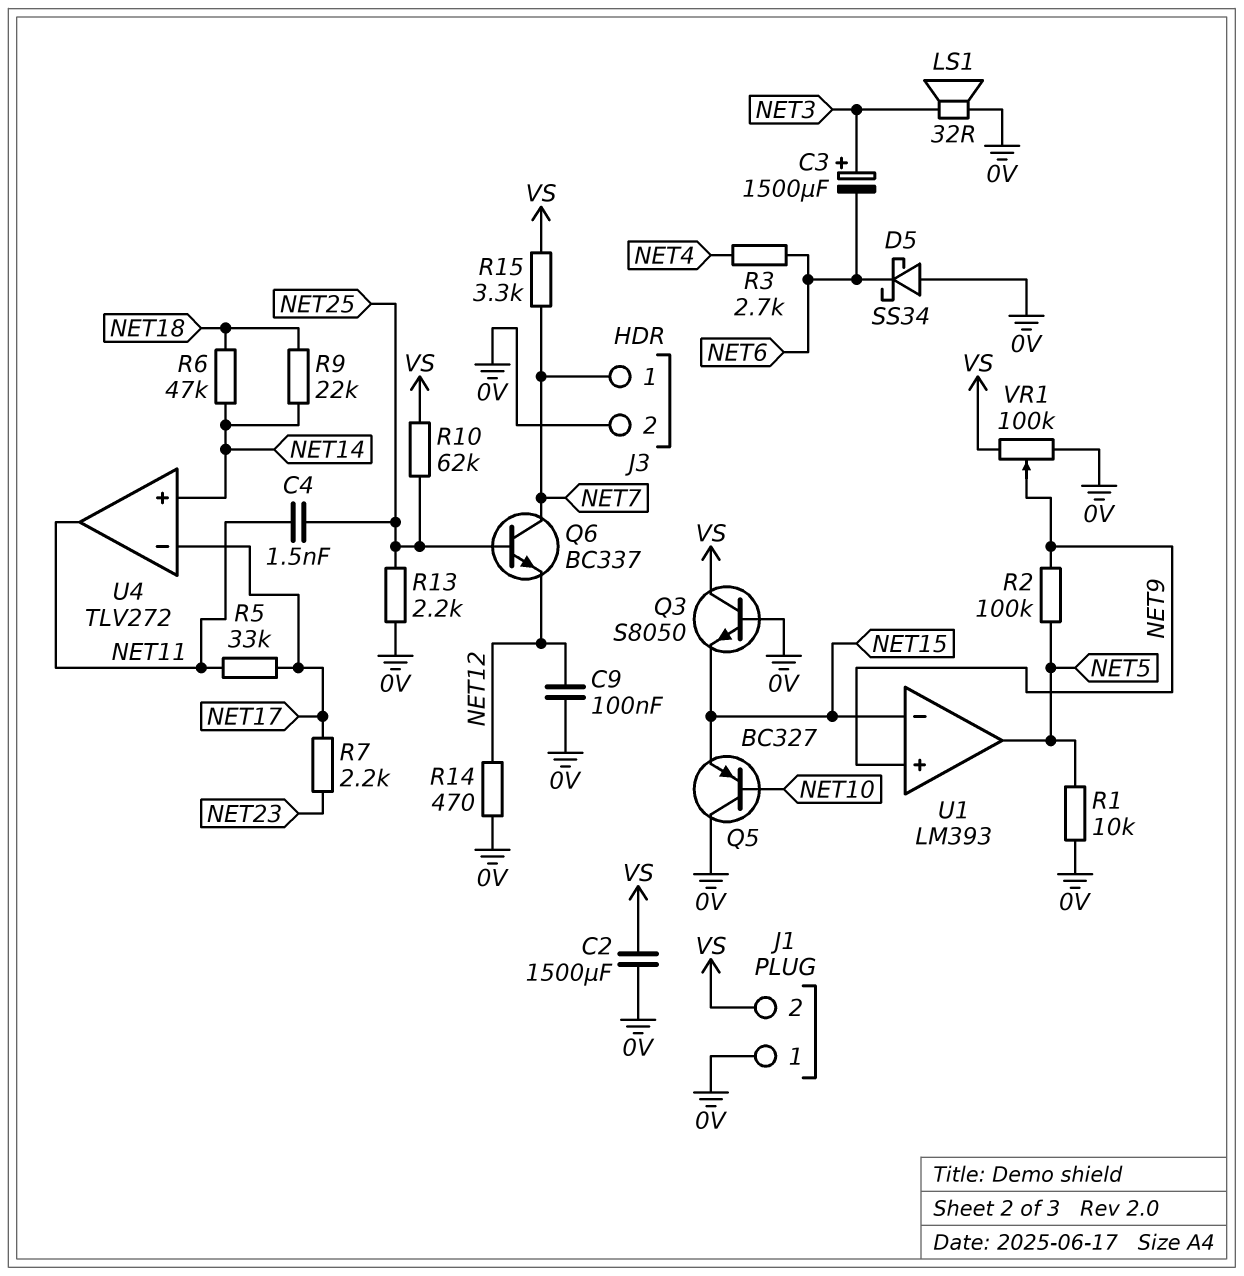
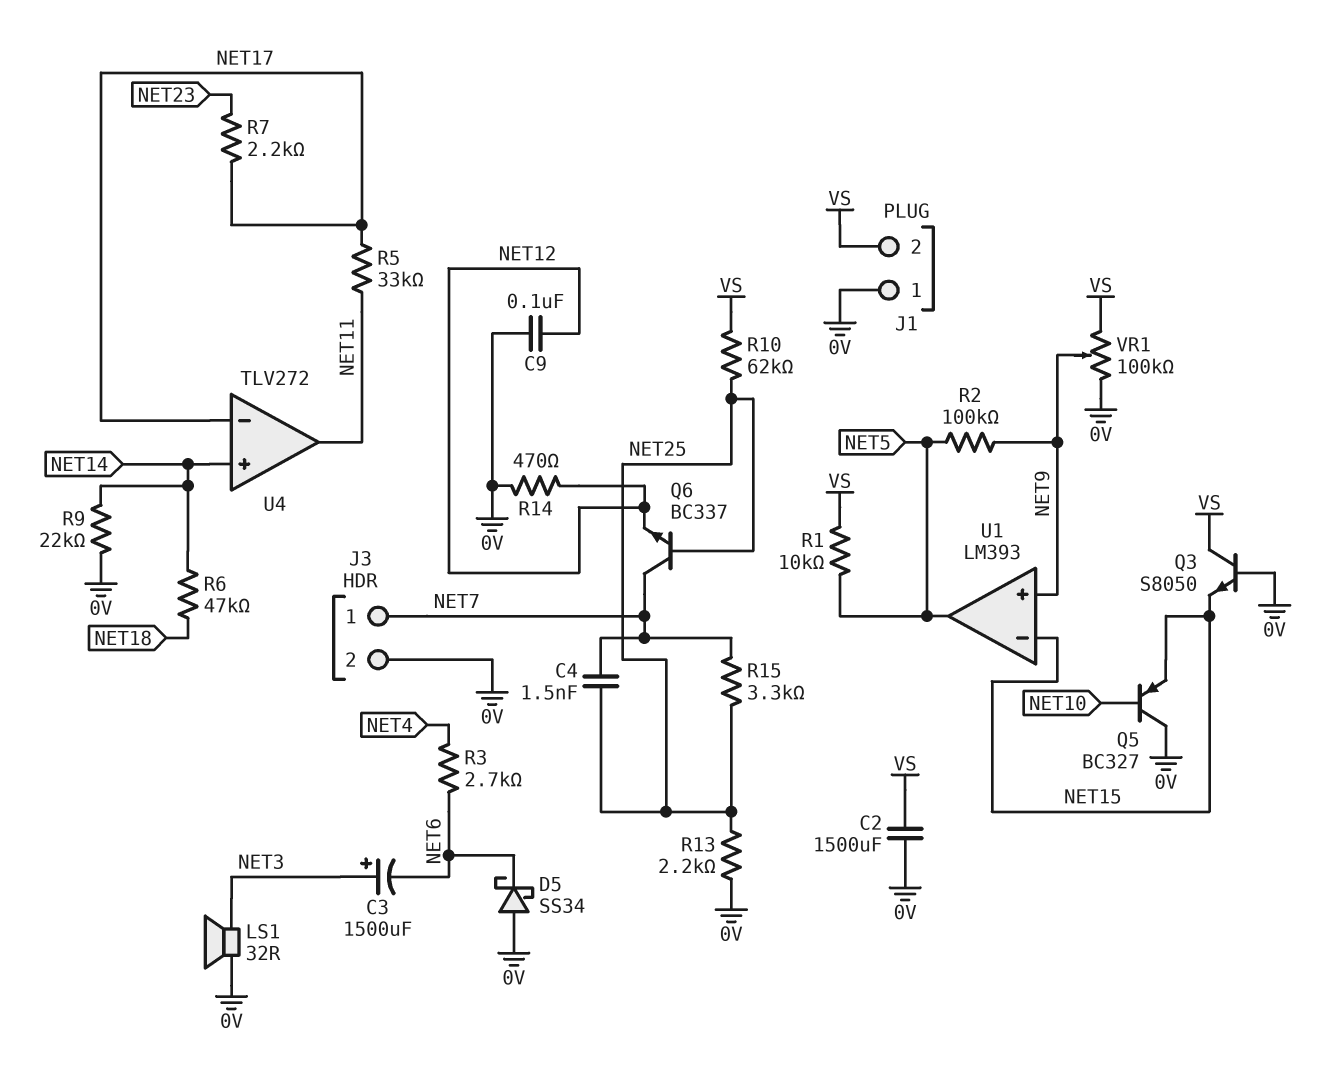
C4: 1.5nF (NET11, NET25) -> 1.5nF (NET7, NET25)
R1: 10k (0V, NET5) -> 10k (NET5, VS)
R9: 22k (NET14, NET18) -> 22k (0V, NET14)
R15: 3.3k (NET7, VS) -> 3.3k (NET7, NET25)

